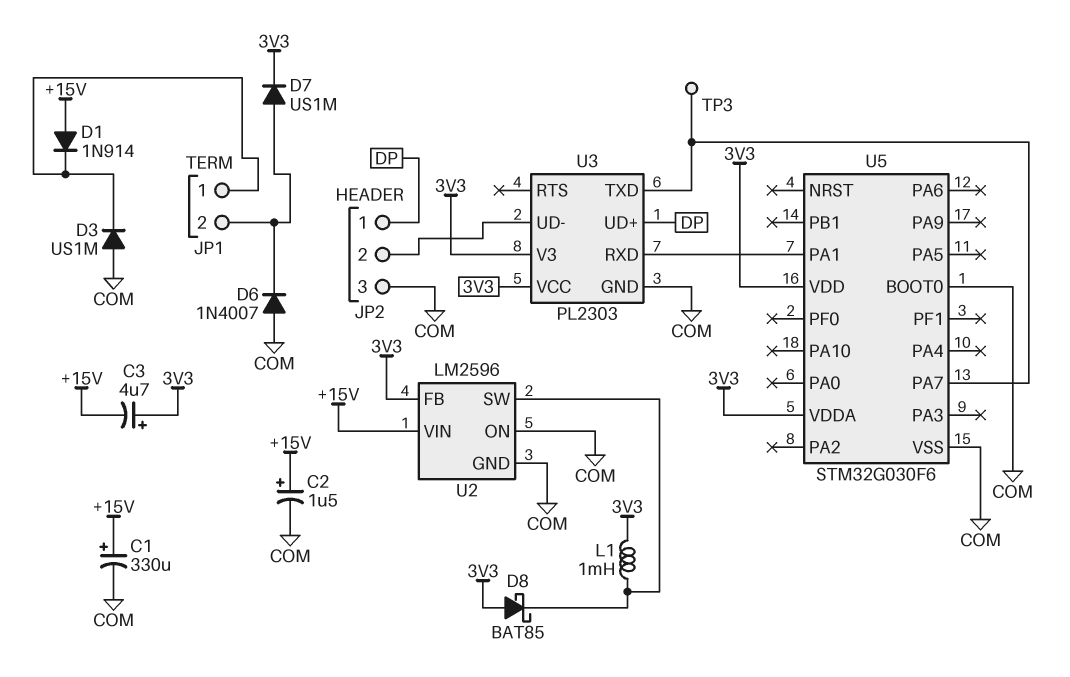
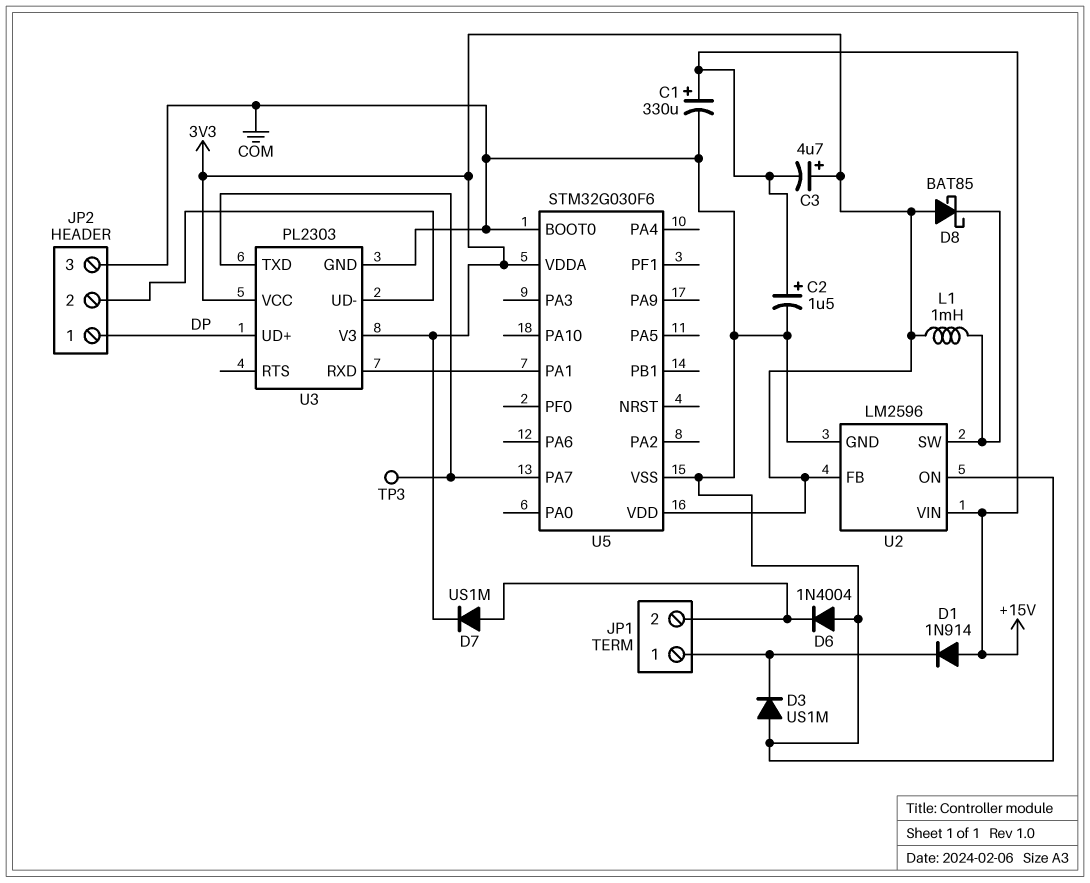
D6: diode 1N4007 (A COM, K JP1/2) -> diode 1N4004 (A COM, K JP1/2)

